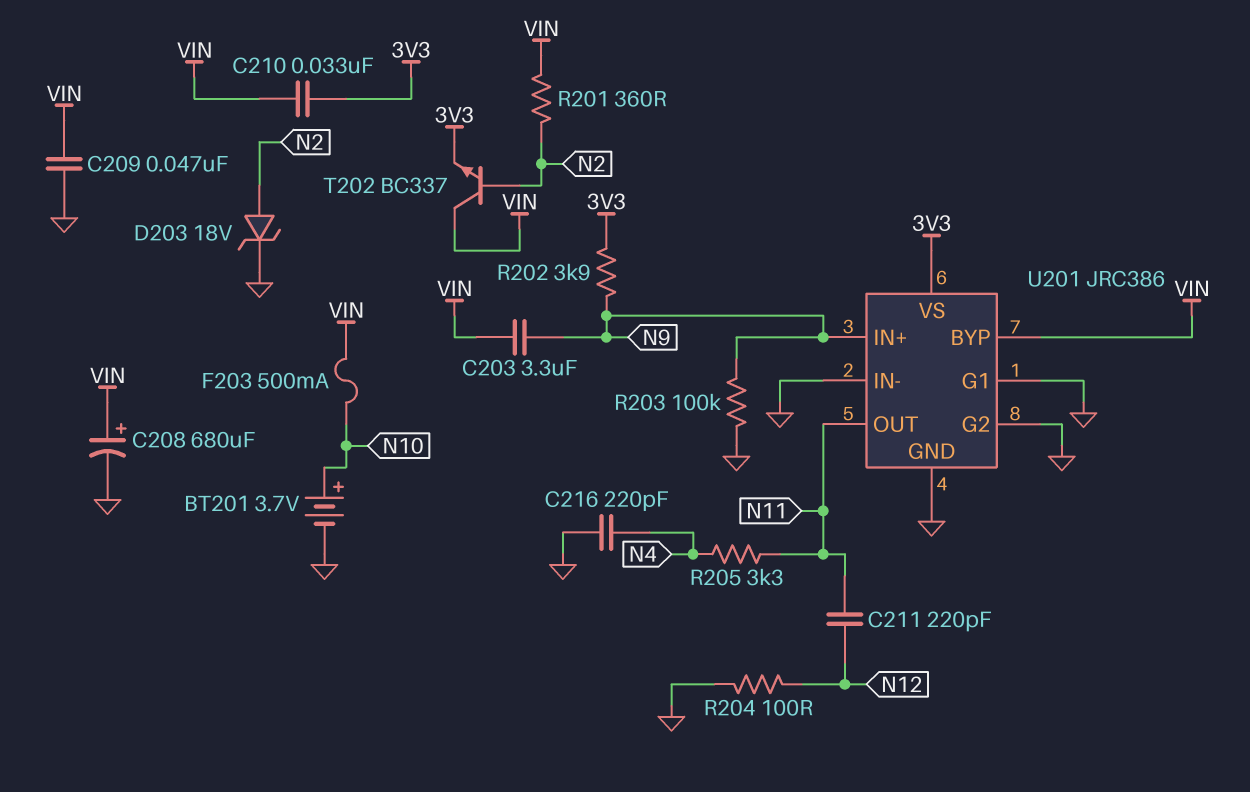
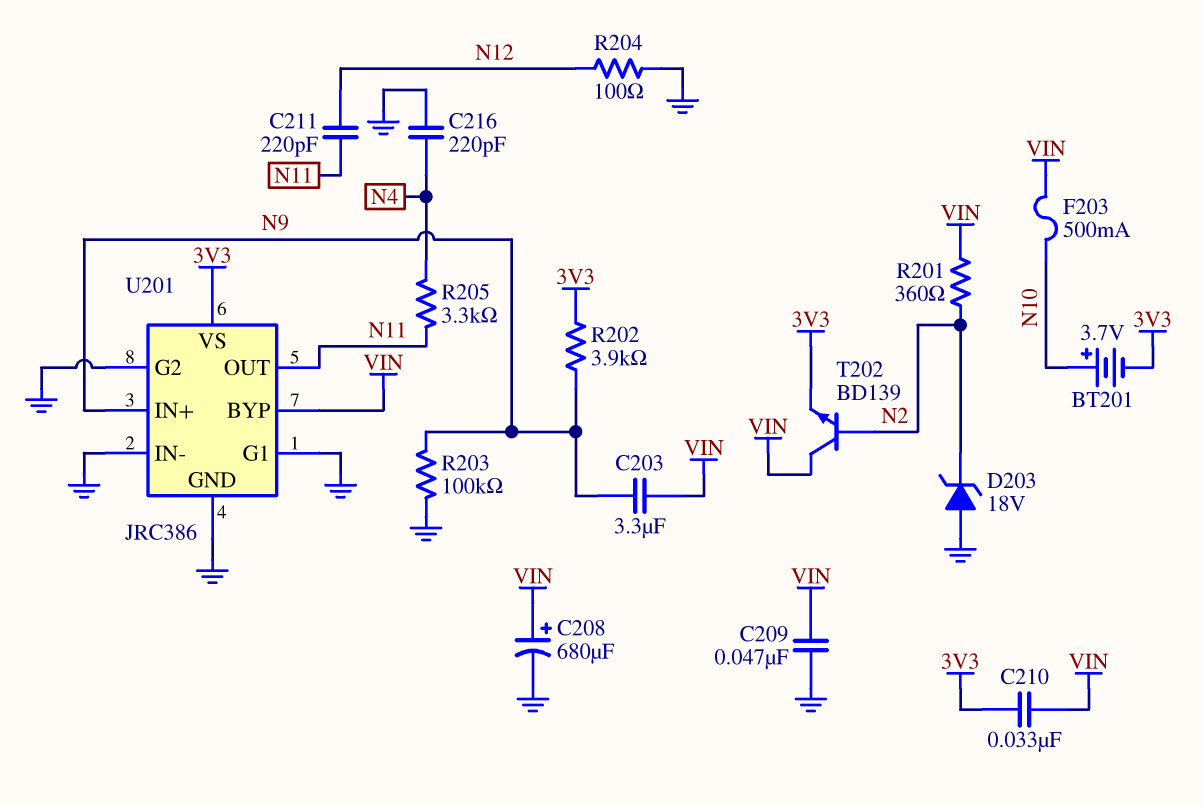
BT201: 3.7V (plus N10, minus GND) -> 3.7V (plus N10, minus 3V3)
D203: zener 18V (A N2, K GND) -> zener 18V (A GND, K N2)
T202: NPN BC337 (B N2, C VIN, E 3V3) -> NPN BD139 (B N2, C VIN, E 3V3)

